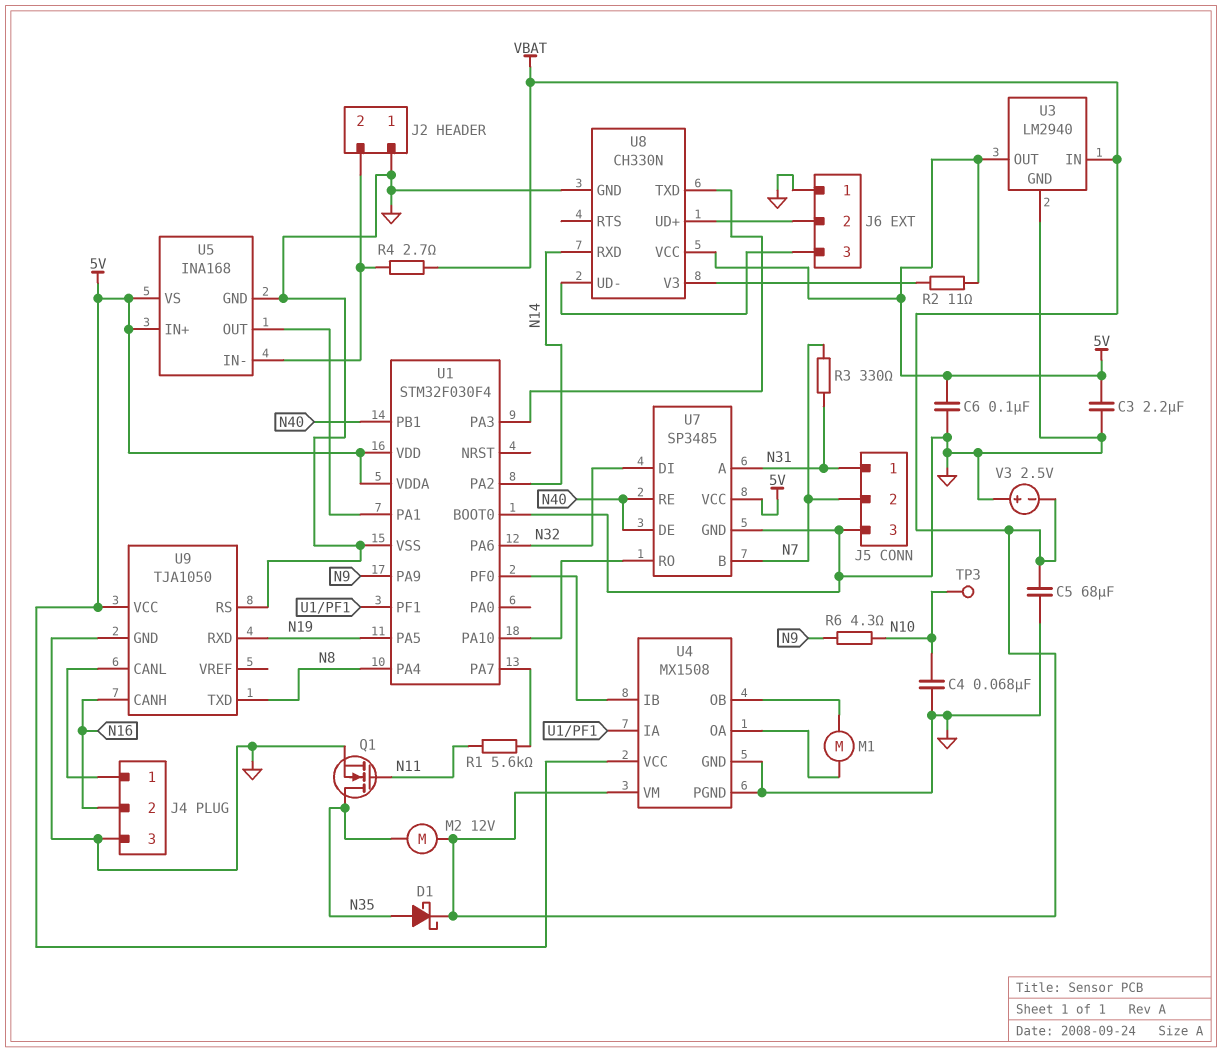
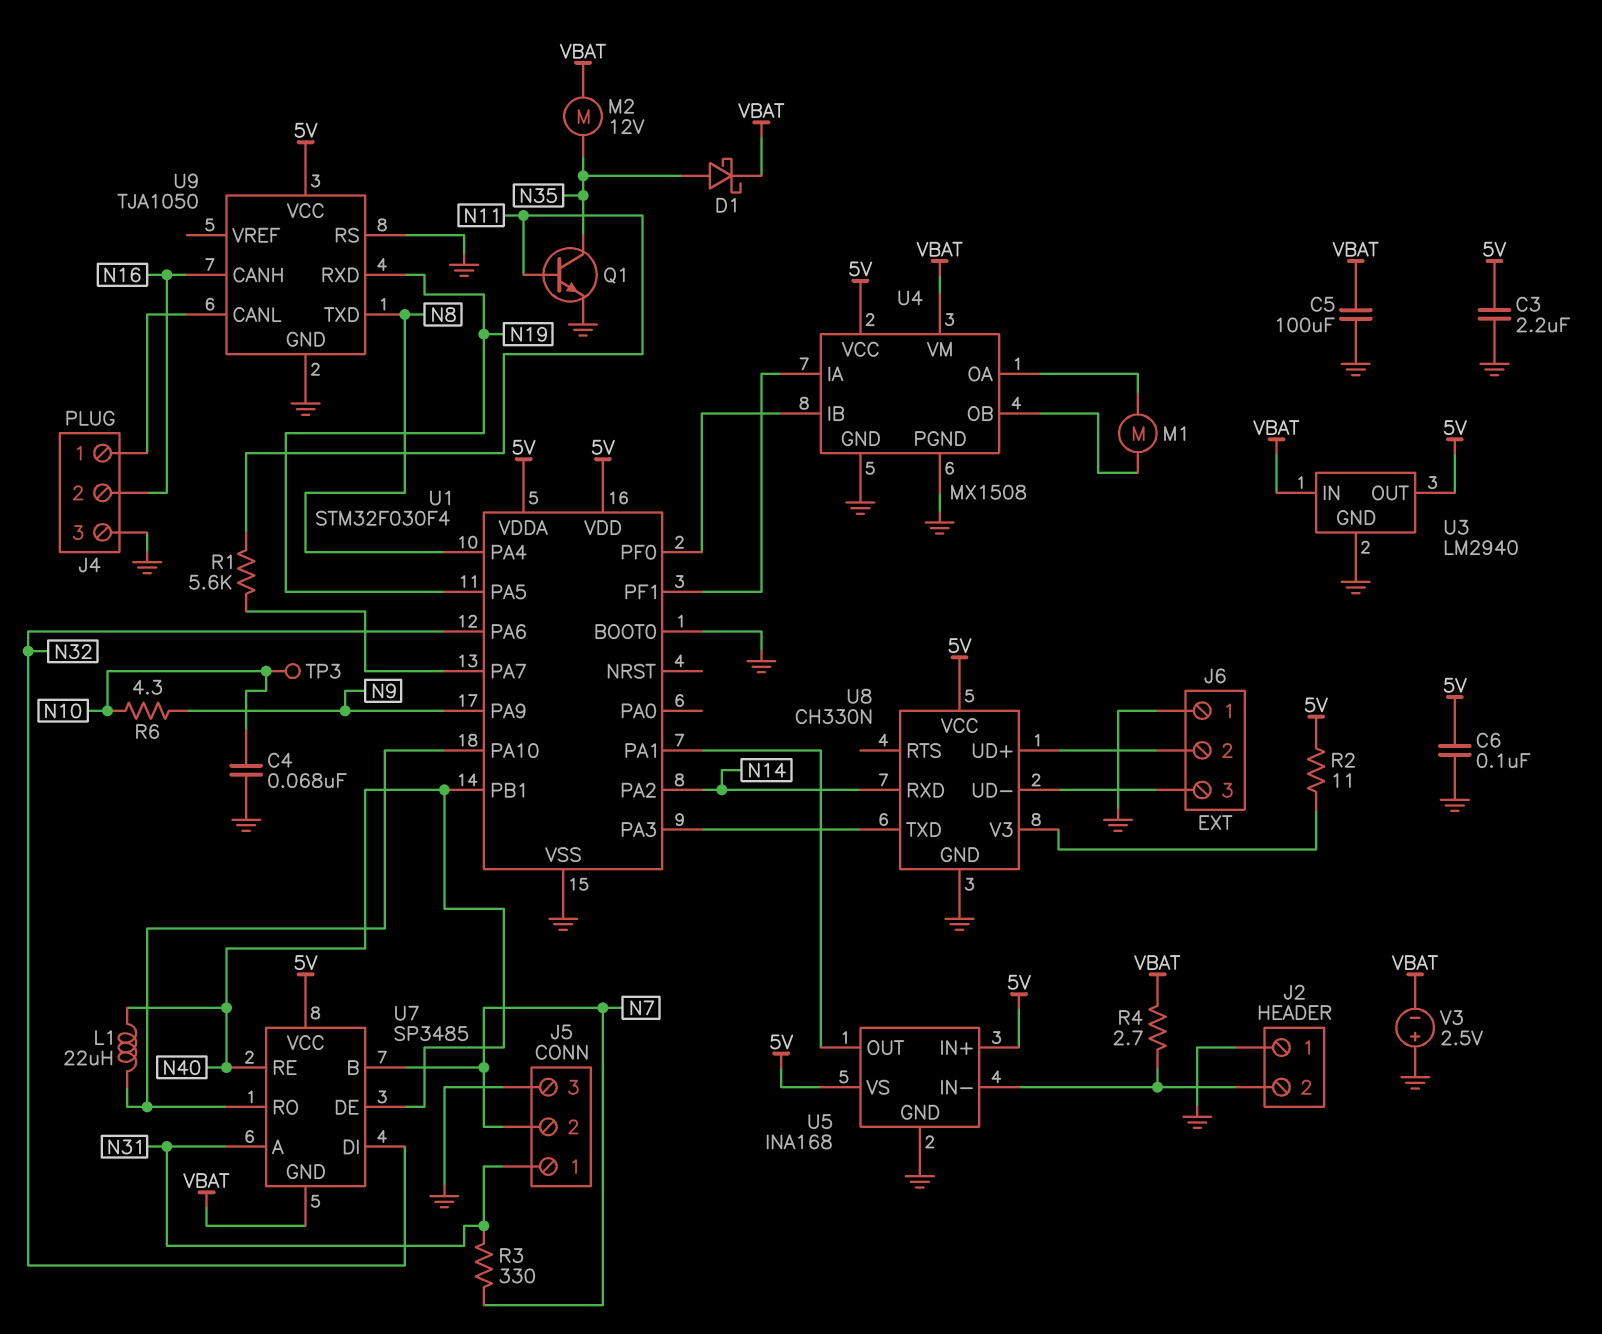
C5: 68uF (GND, VBAT) -> 100uF (GND, VBAT)
L1: none -> 22uH (N40, U1/PA10)
Q1: NMOS (G N11, D N35, S GND) -> NPN (B N11, C N35, E GND)
U7 pin GND: GND -> VBAT

